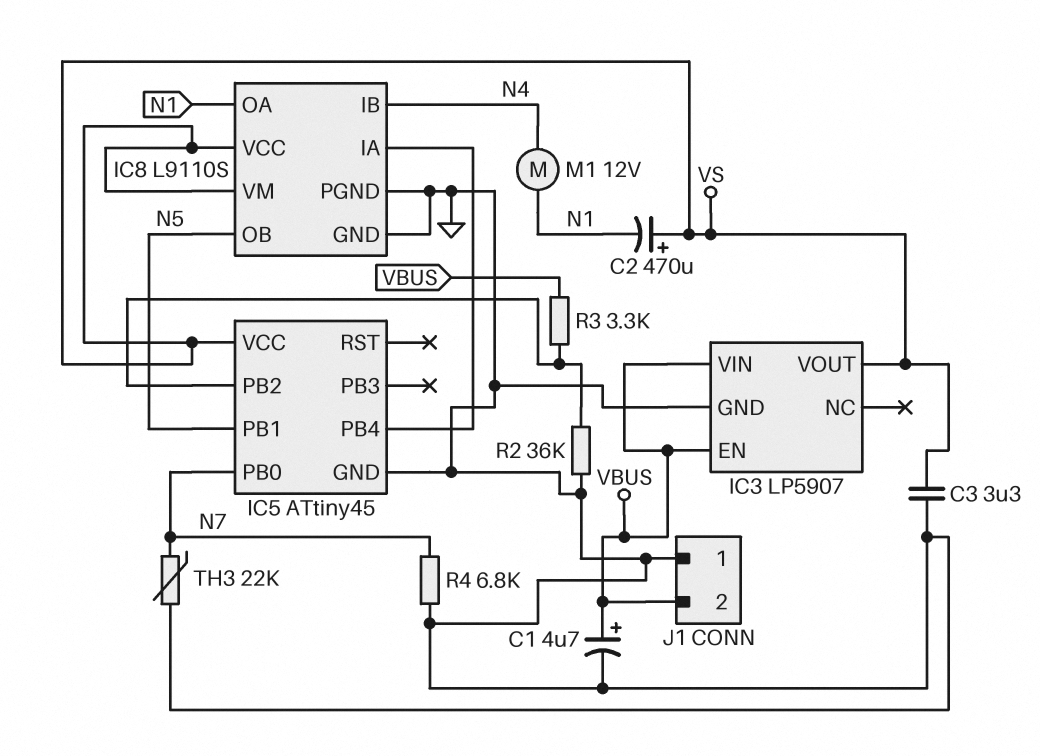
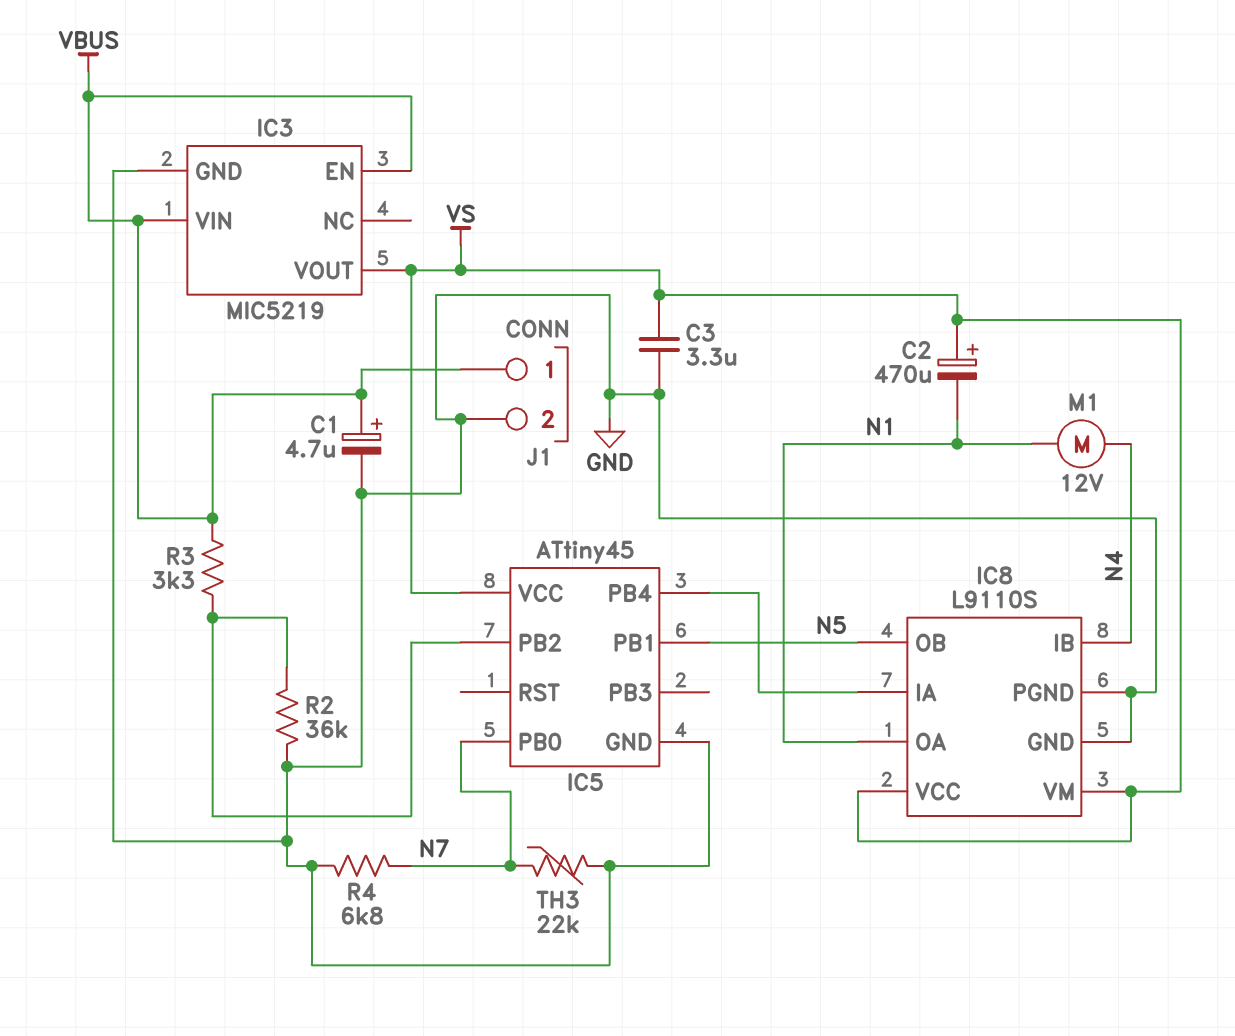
IC3: LP5907 -> MIC5219
J1 pin 1: GND -> VBUS
J1 pin 2: VBUS -> GND

